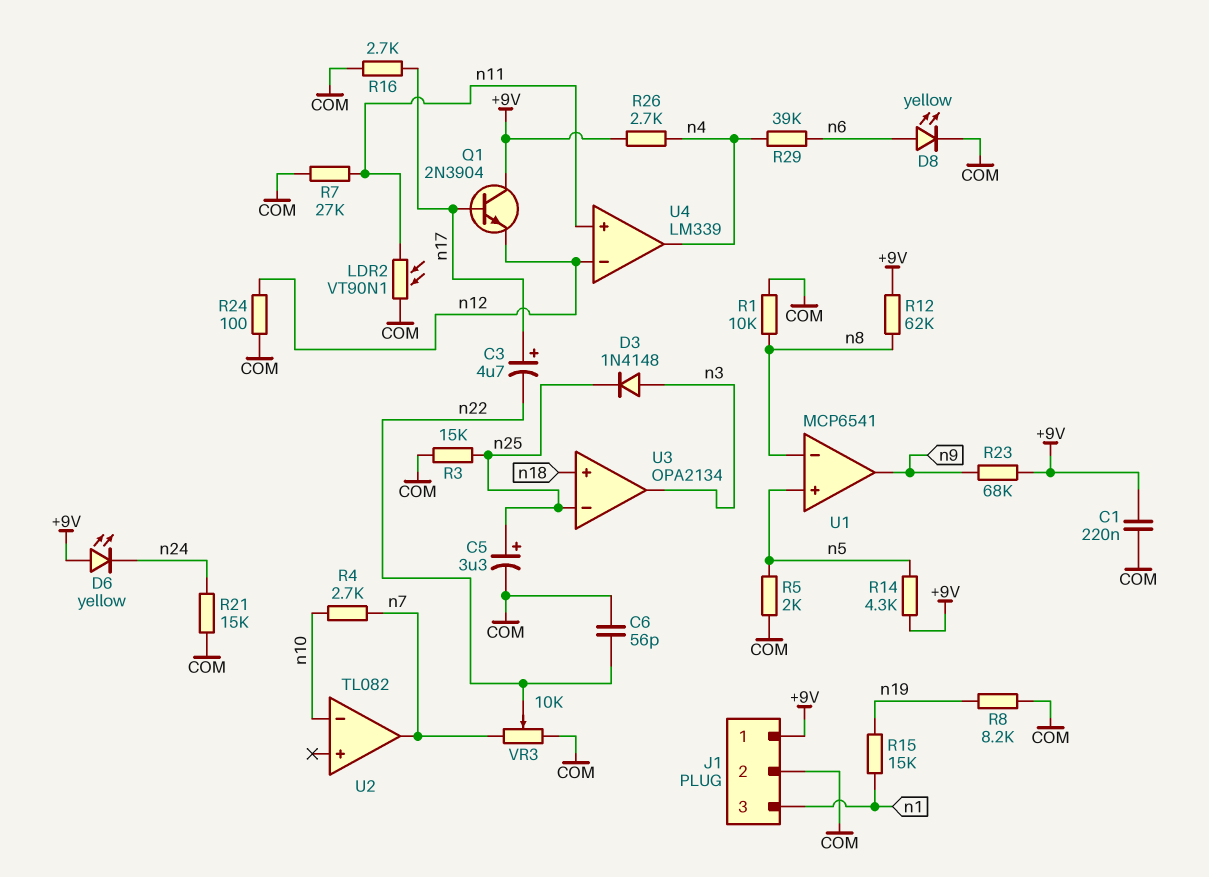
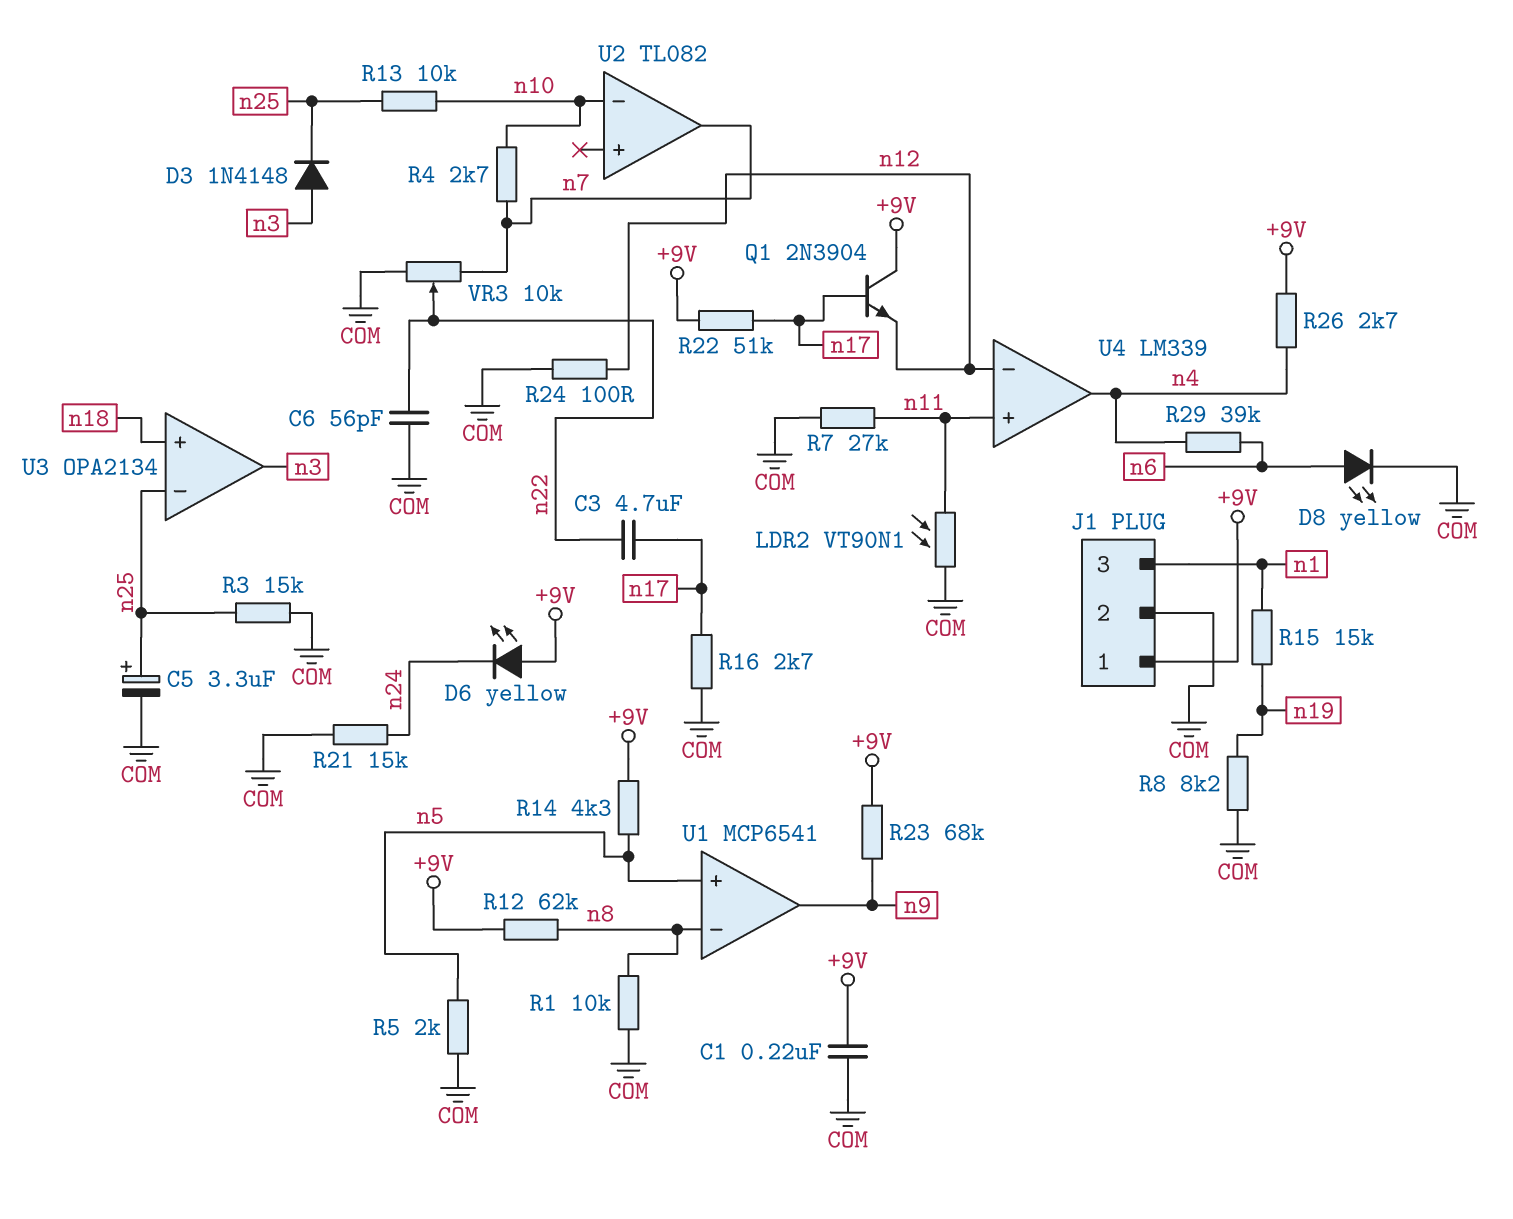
C3: 4.7uF (plus n17, minus n22) -> 4.7uF (n17, n22)
R13: none -> 10k (n10, n25)
R22: none -> 51k (+9V, n17)

